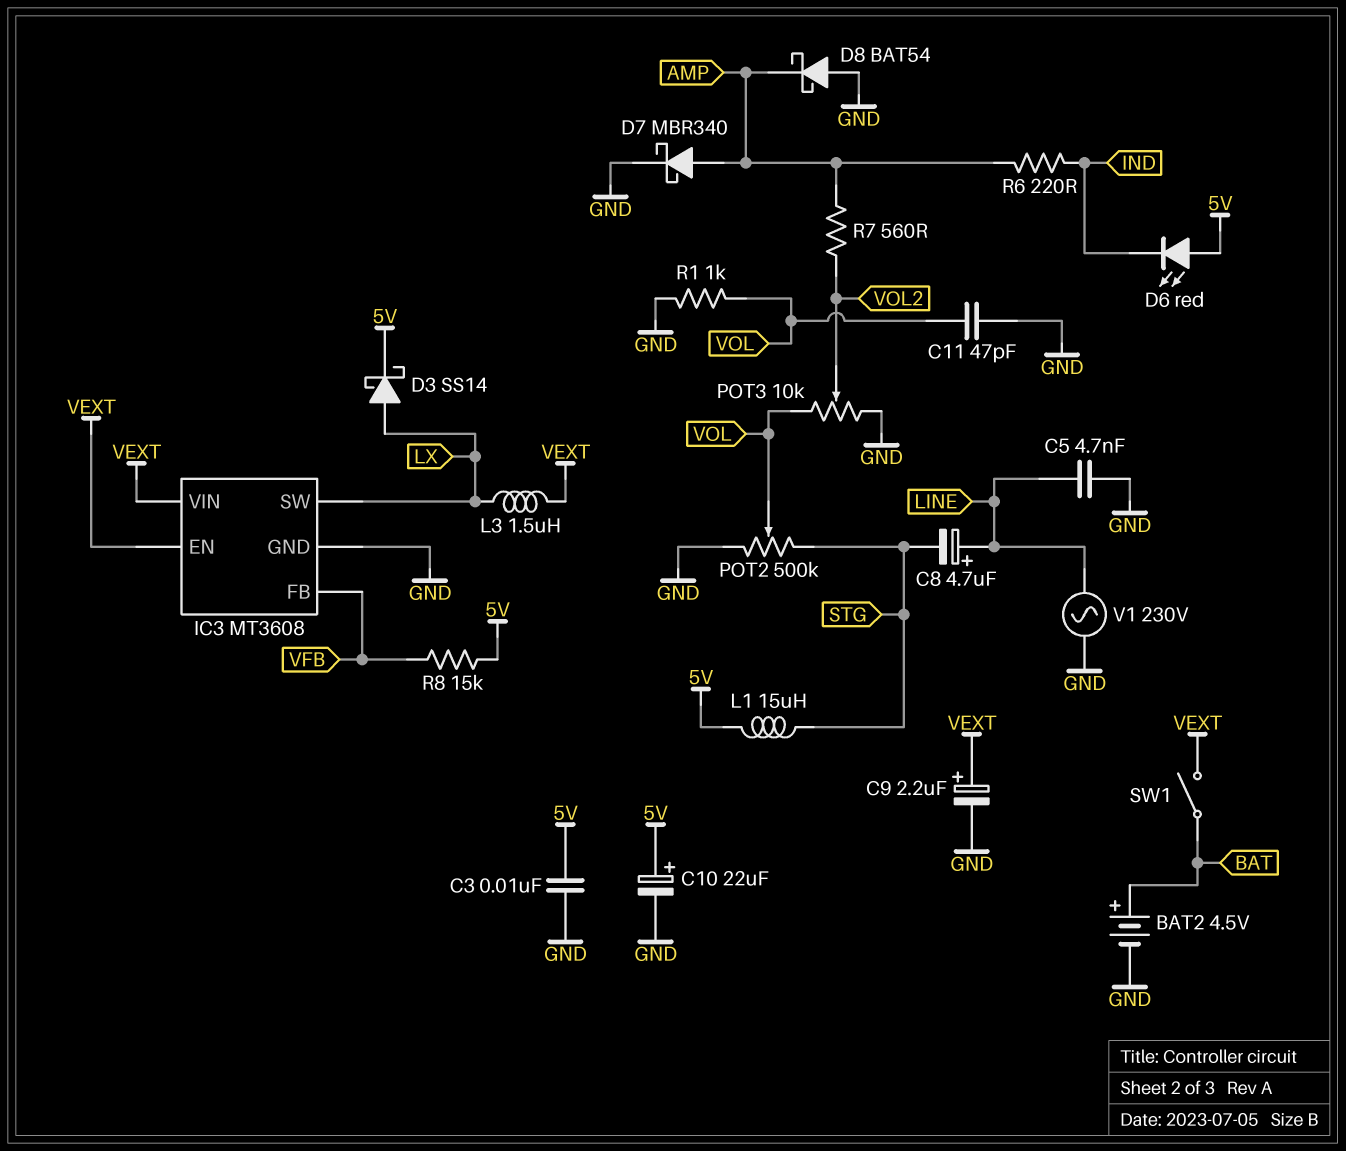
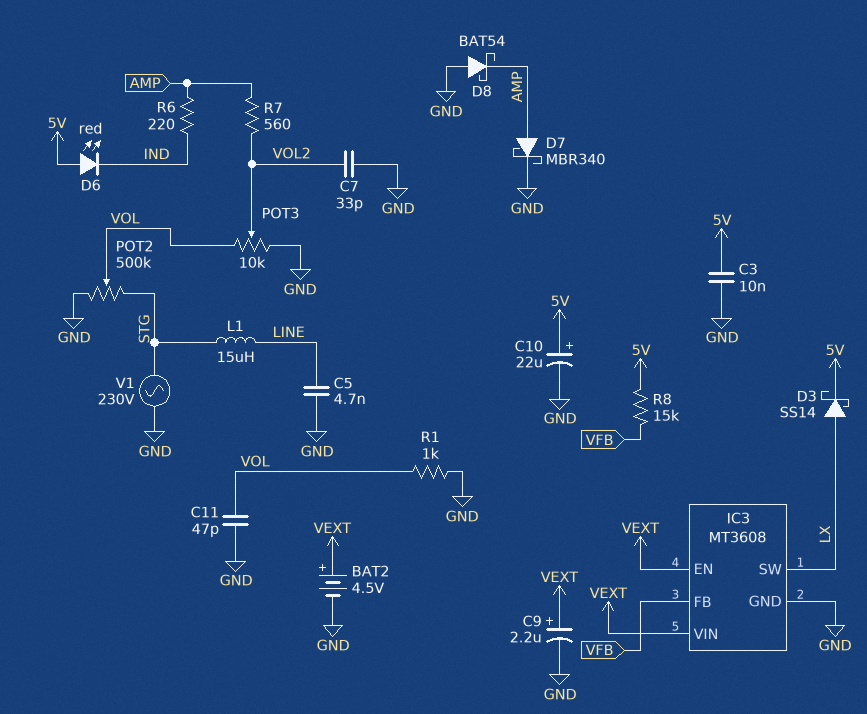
BAT2: 4.5V (plus BAT, minus GND) -> 4.5V (plus VEXT, minus GND)
C7: none -> 33pF (GND, VOL2)
C8: 4.7uF (plus LINE, minus STG) -> none
L1: 15uH (5V, STG) -> 15uH (LINE, STG)
L3: 1.5uH (LX, VEXT) -> none
SW1: switch (BAT, VEXT) -> none
V1: AC 230V (GND, LINE) -> AC 230V (GND, STG)

